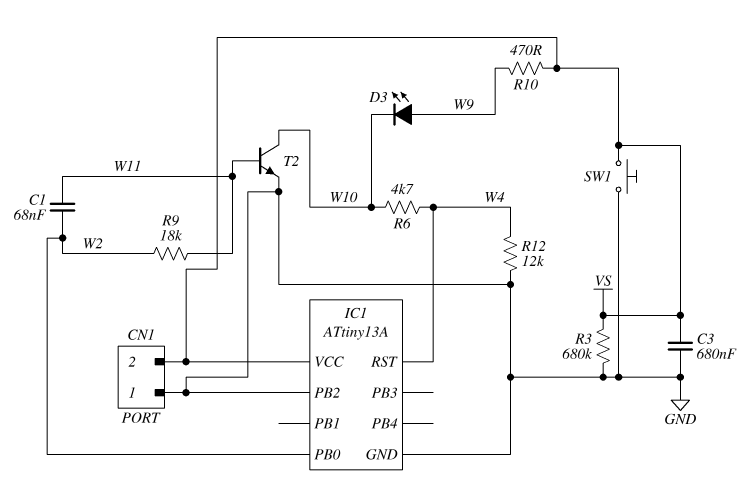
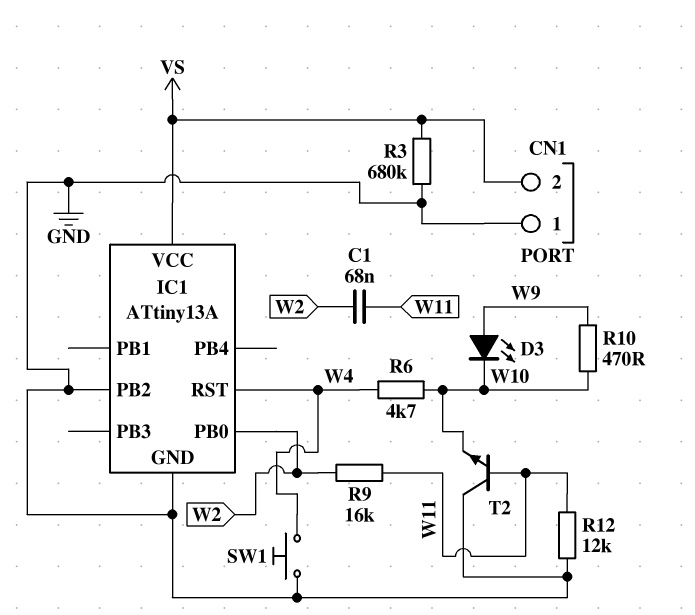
C3: 680nF (GND, VS) -> none
R9: 18k (W2, W11) -> 16k (W2, W11)
R10: 470 (VS, W9) -> 470 (W9, W10)
R12: 12k (GND, W4) -> 12k (GND, W11)
SW1: button (GND, VS) -> button (GND, W4)
T2: NPN (B W11, C W10, E GND) -> NPN (B W11, C GND, E W10)

